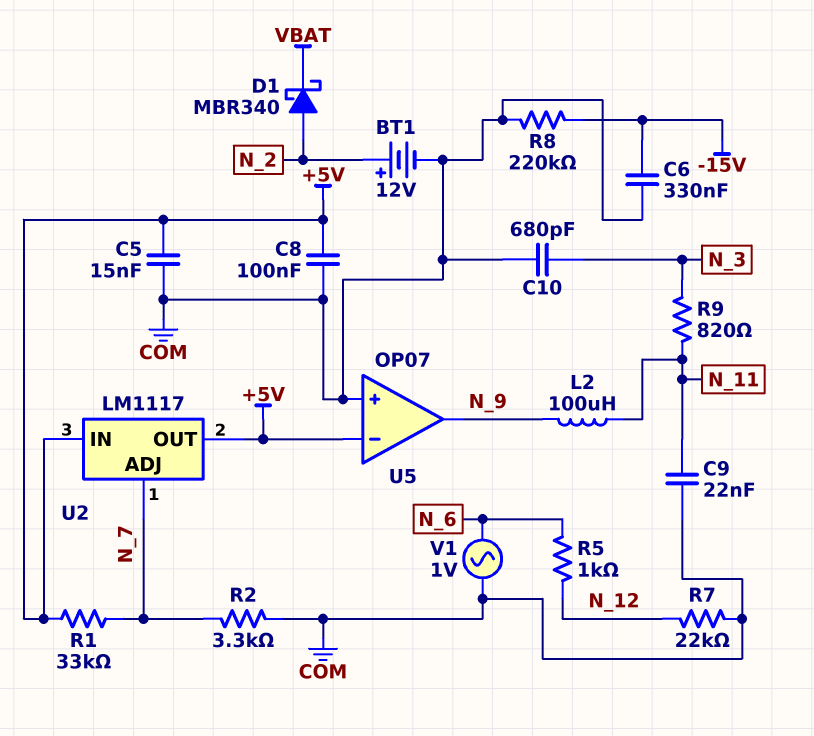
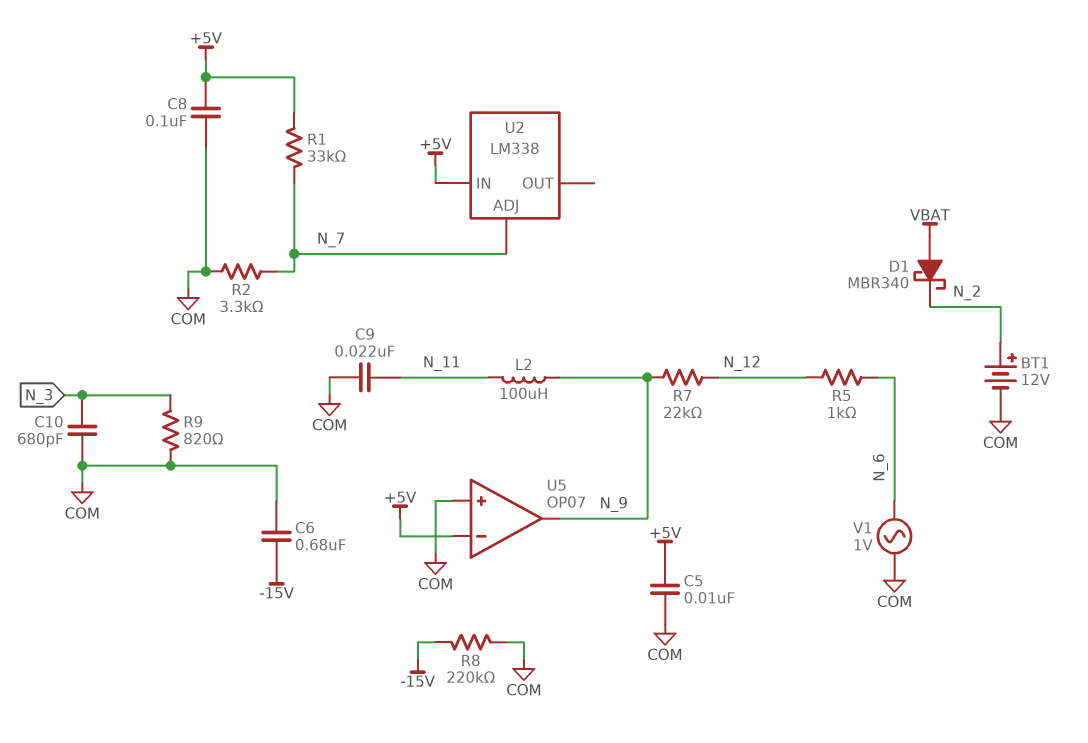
C5: 15nF (+5V, COM) -> 10nF (+5V, COM)
C6: 330nF (-15V, COM) -> 680nF (-15V, COM)
D1: schottky MBR340 (A N_2, K VBAT) -> schottky MBR340 (A VBAT, K N_2)
R7: 22k (COM, N_12) -> 22k (N_9, N_12)
R9: 820 (N_3, N_11) -> 820 (COM, N_3)
U2: LM1117 -> LM338
U2 pin OUT: +5V -> none

